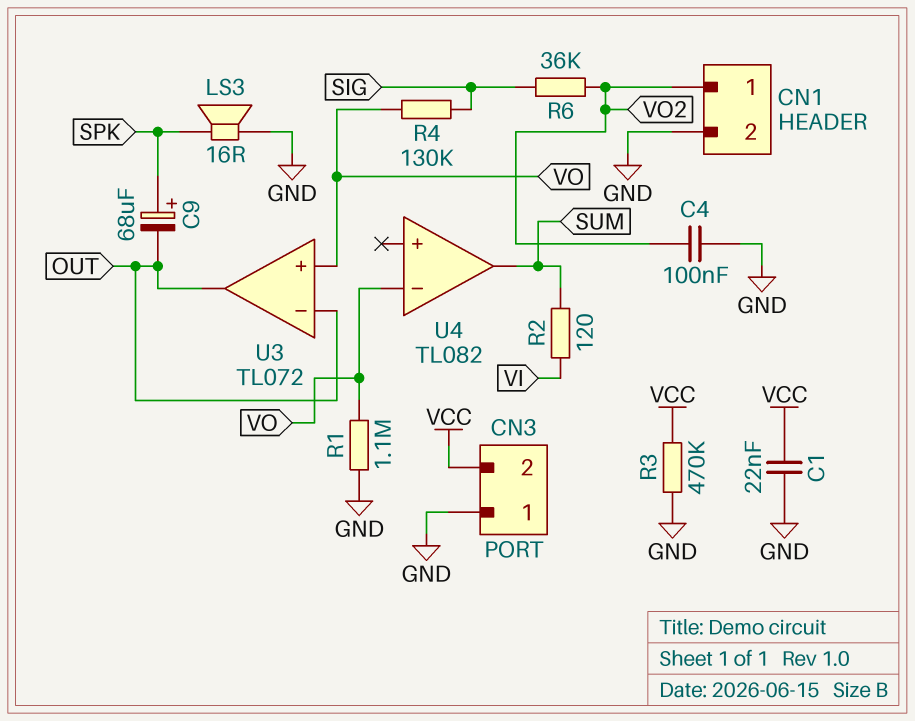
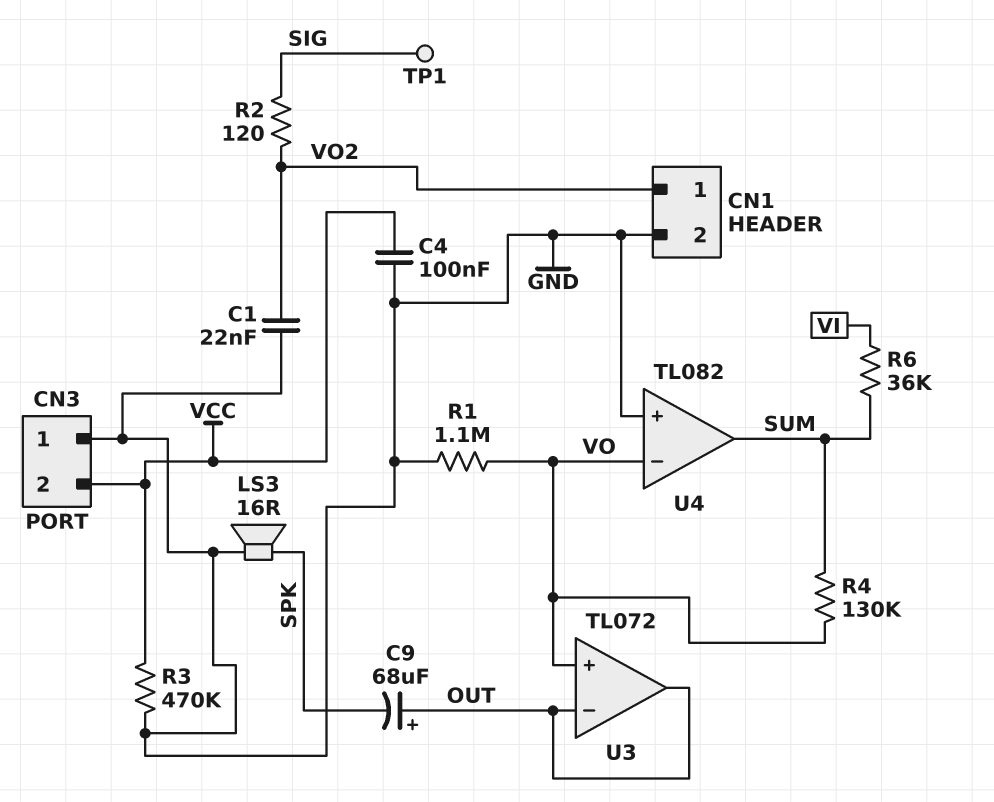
C1: 22nF (GND, VCC) -> 22nF (GND, VO2)
C4: 100nF (GND, VO2) -> 100nF (GND, VCC)
C9: 68uF (plus SPK, minus OUT) -> 68uF (plus OUT, minus SPK)
R2: 120 (SUM, VI) -> 120 (SIG, VO2)
R4: 130k (SIG, VO) -> 130k (SUM, VO)
R6: 36k (SIG, VO2) -> 36k (SUM, VI)
TP1: none -> test point (SIG)
U4 pin in+: none -> GND

